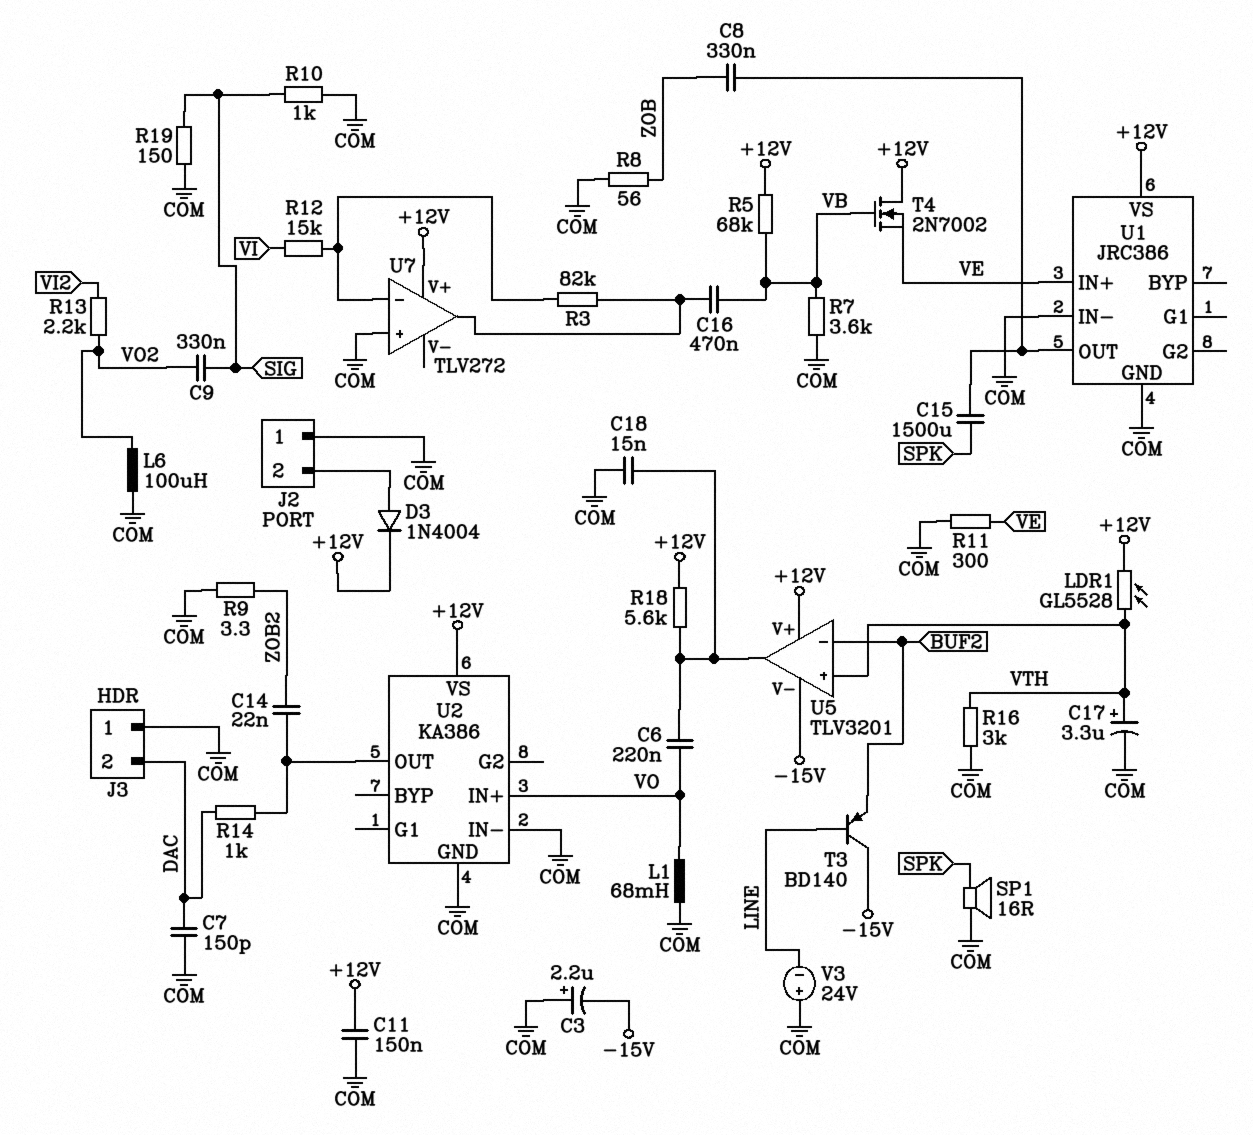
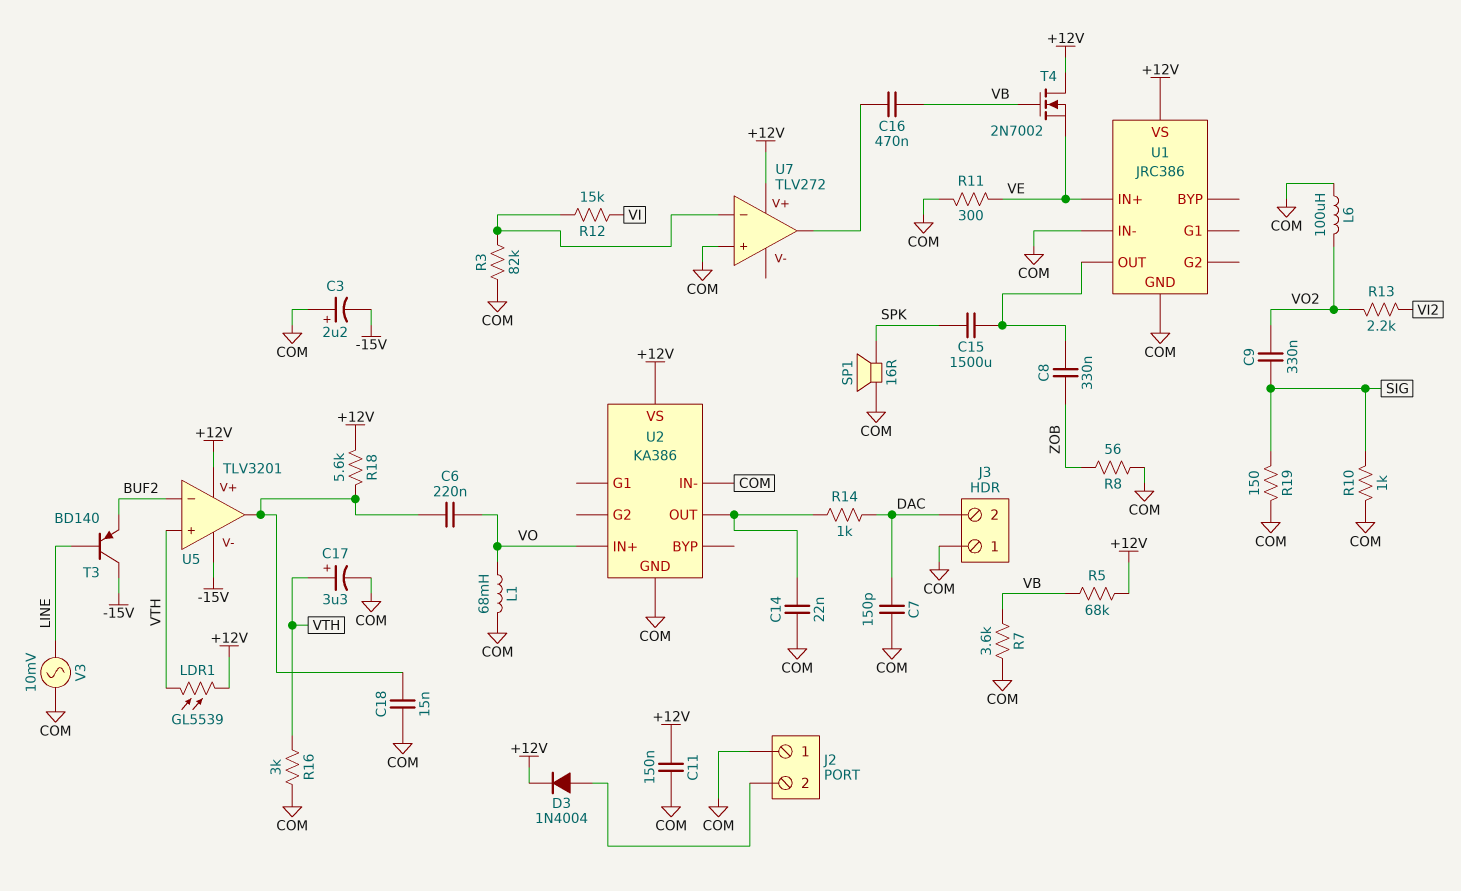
C14: 22nF (U2/OUT, ZOB2) -> 22nF (COM, U2/OUT)
LDR1: GL5528 (+12V, VTH) -> GL5539 (+12V, VTH)
R3: 82k (U7/in-, U7/out) -> 82k (COM, U7/in-)
R9: 3.3 (COM, ZOB2) -> none
V3: 24V (plus COM, minus LINE) -> AC 10mV (COM, LINE)

